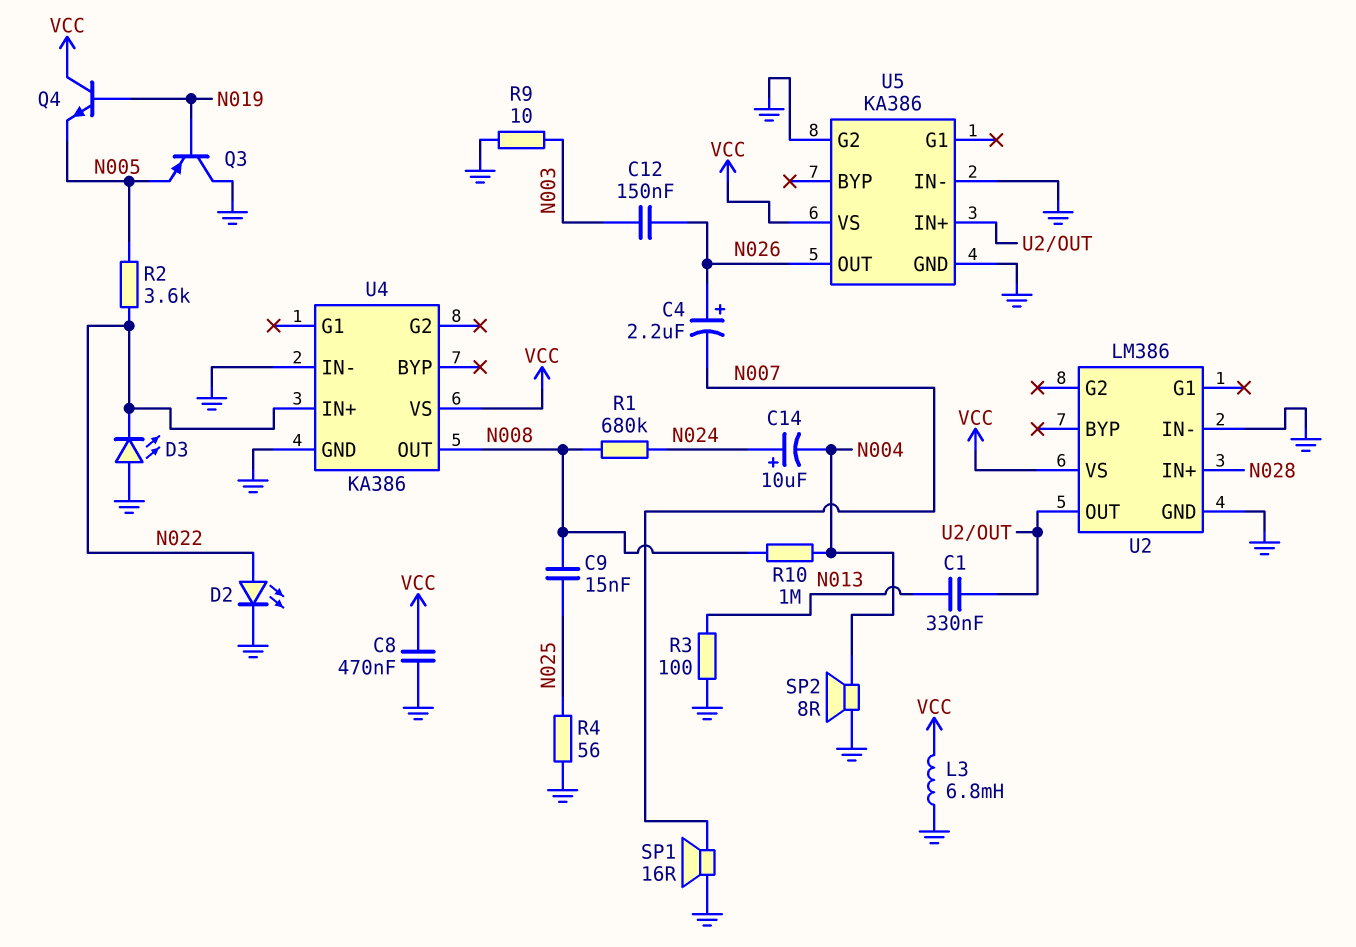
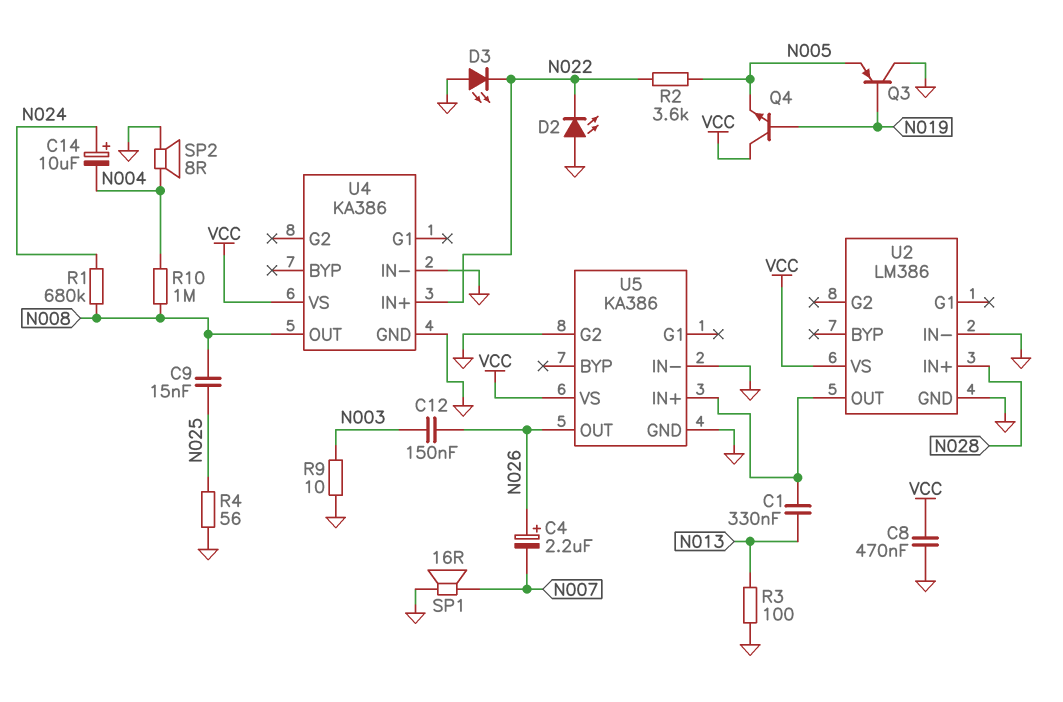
D2: LED (A N022, K GND) -> LED (A GND, K N022)
L3: 6.8mH (GND, VCC) -> none

